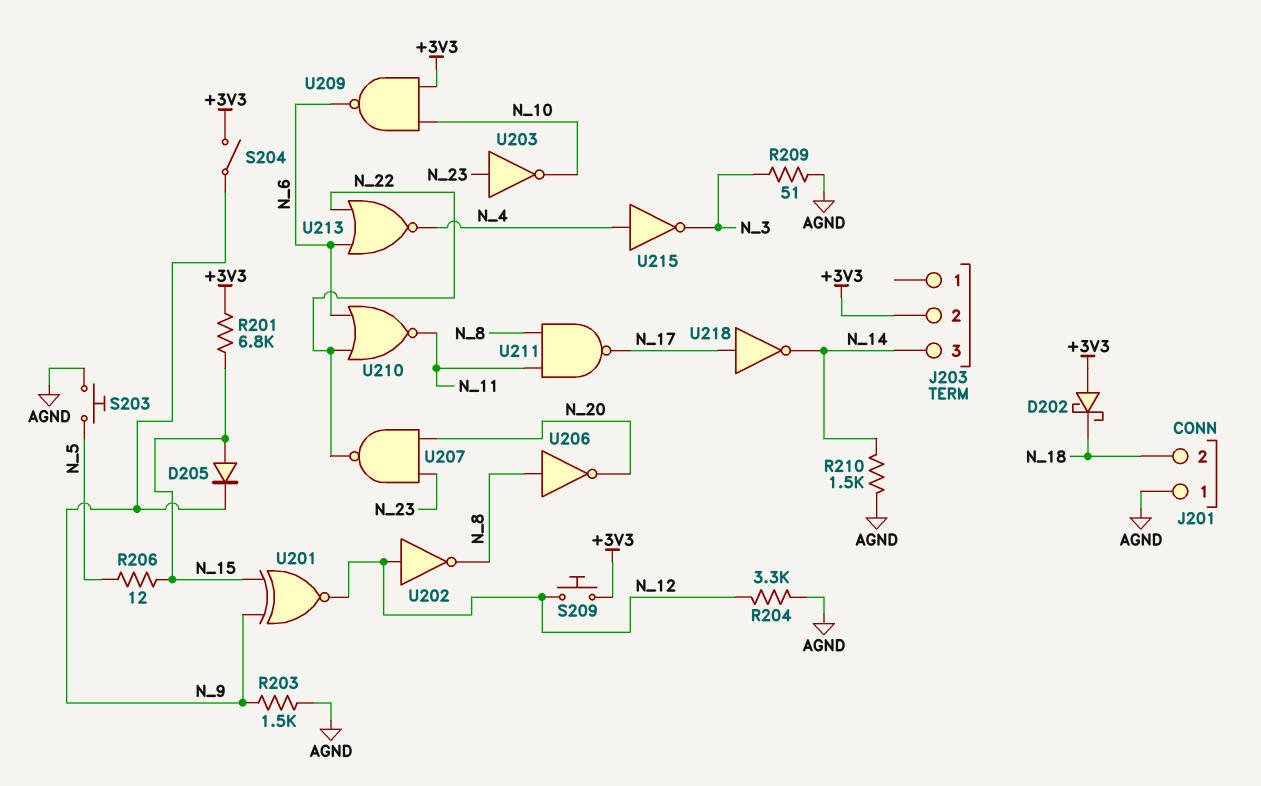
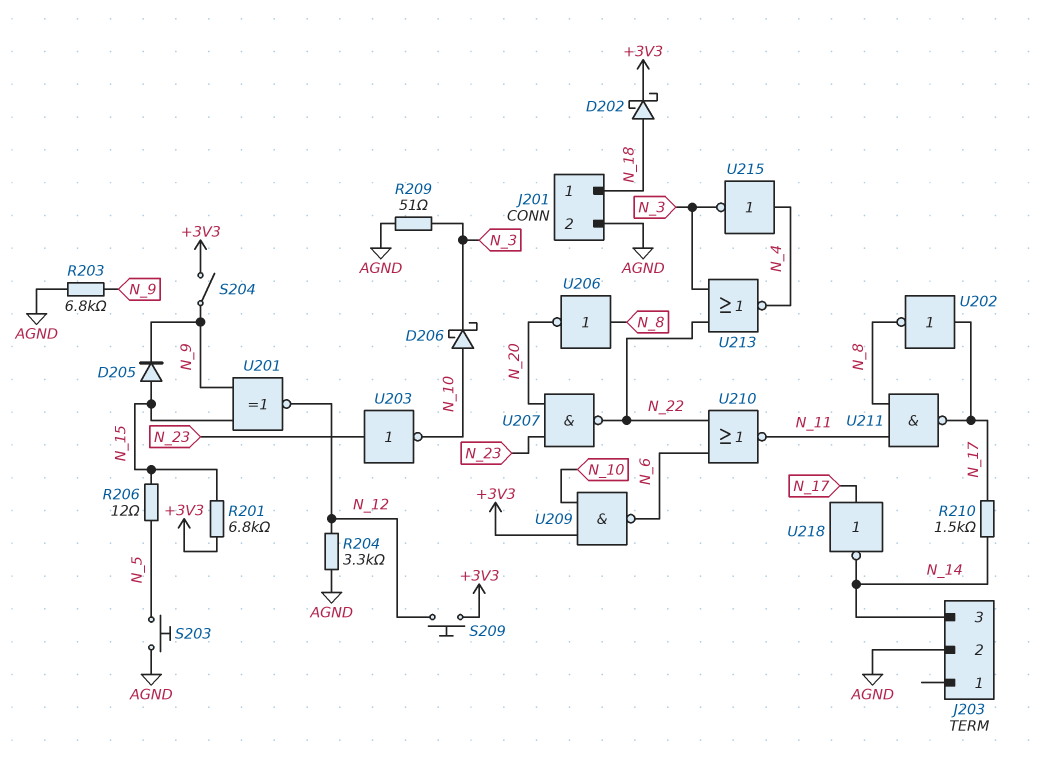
D202: schottky (A +3V3, K N_18) -> schottky (A N_18, K +3V3)
D206: none -> schottky (A N_10, K N_3)
J201 pin 1: AGND -> N_18
J201 pin 2: N_18 -> AGND
J203 pin 2: +3V3 -> AGND
R203: 1.5k (AGND, N_9) -> 6.8k (AGND, N_9)
R210: 1.5k (AGND, N_14) -> 1.5k (N_14, N_17)
U202: NOT (in N_12, out N_8) -> NOT (in N_17, out N_8)
U213: NOR (in N_6, in N_22, out N_4) -> NOR (in N_3, in N_22, out N_4)

